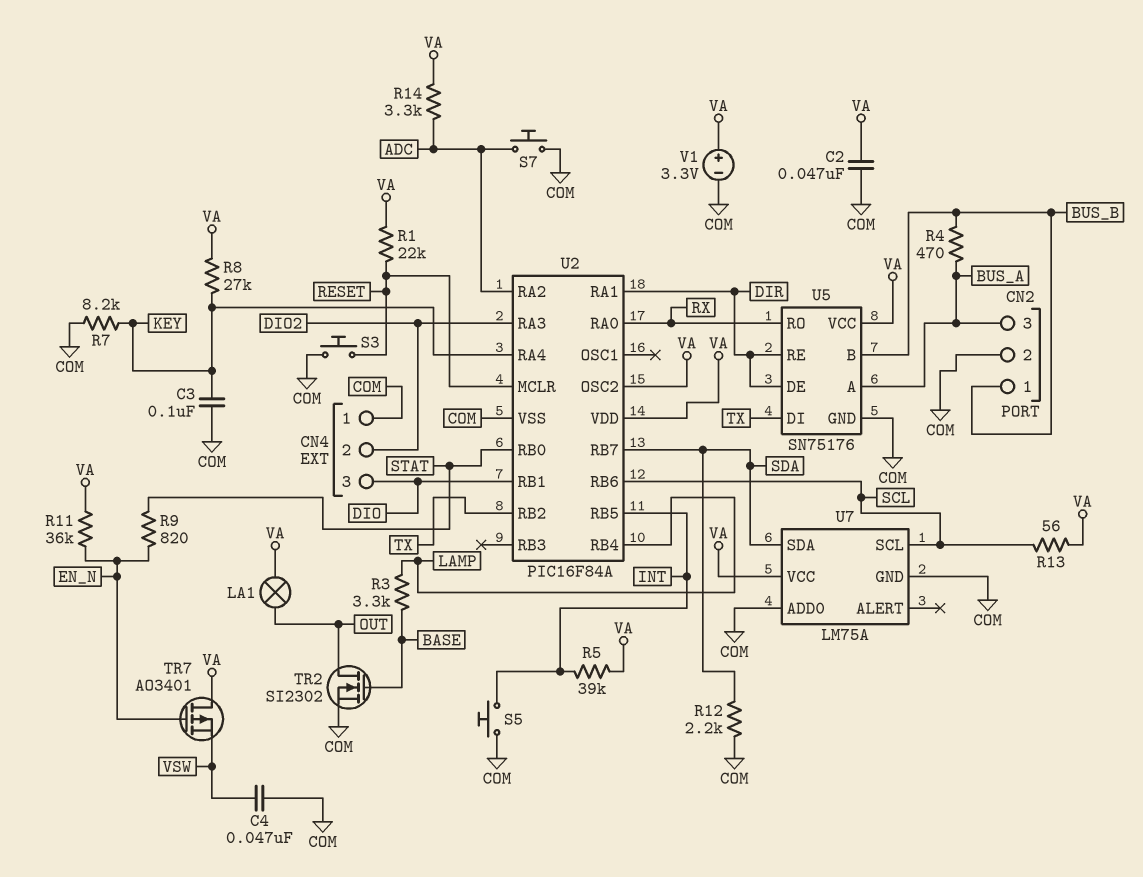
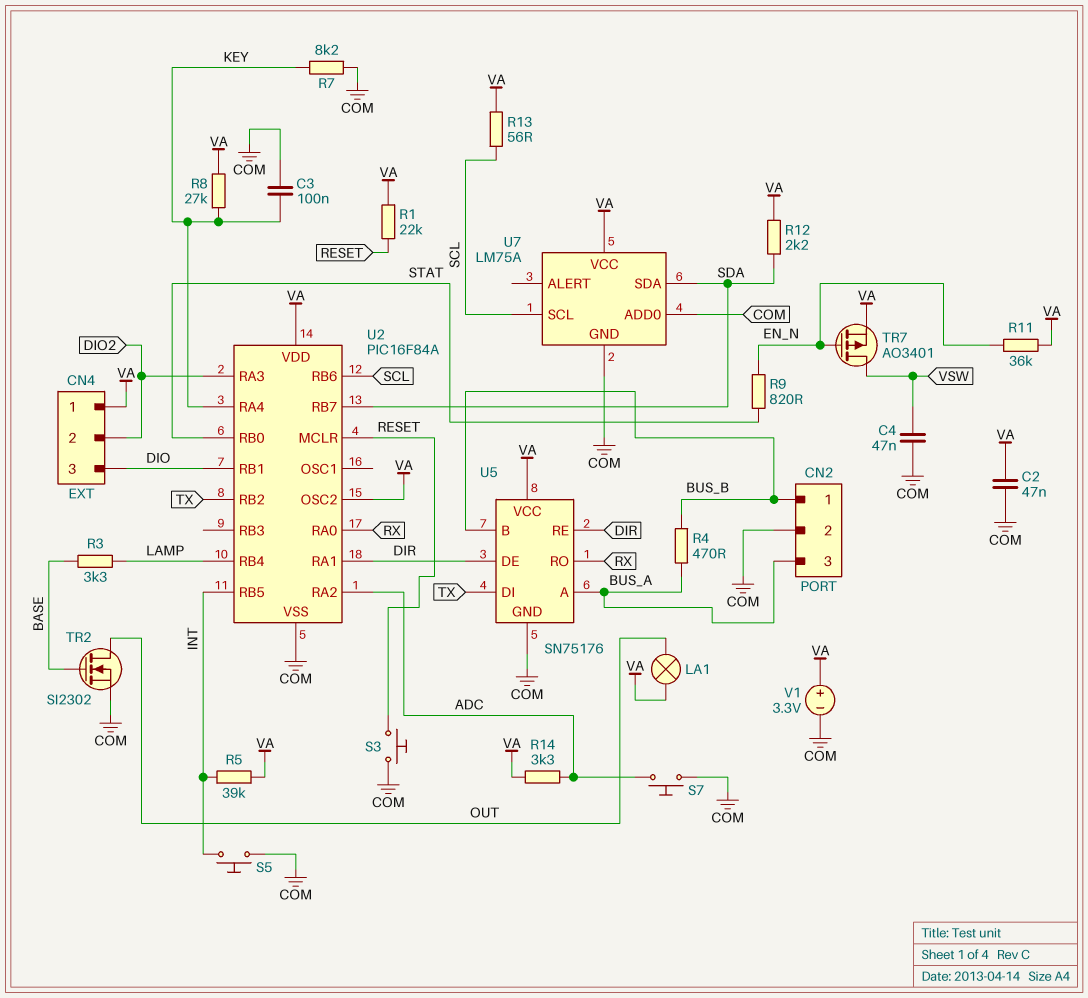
CN4 pin 1: COM -> VA
R12: 2.2k (COM, SDA) -> 2.2k (SDA, VA)
TR7: PMOS AO3401 (G EN_N, D VA, S VSW) -> PMOS AO3401 (G EN_N, D VSW, S VA)

